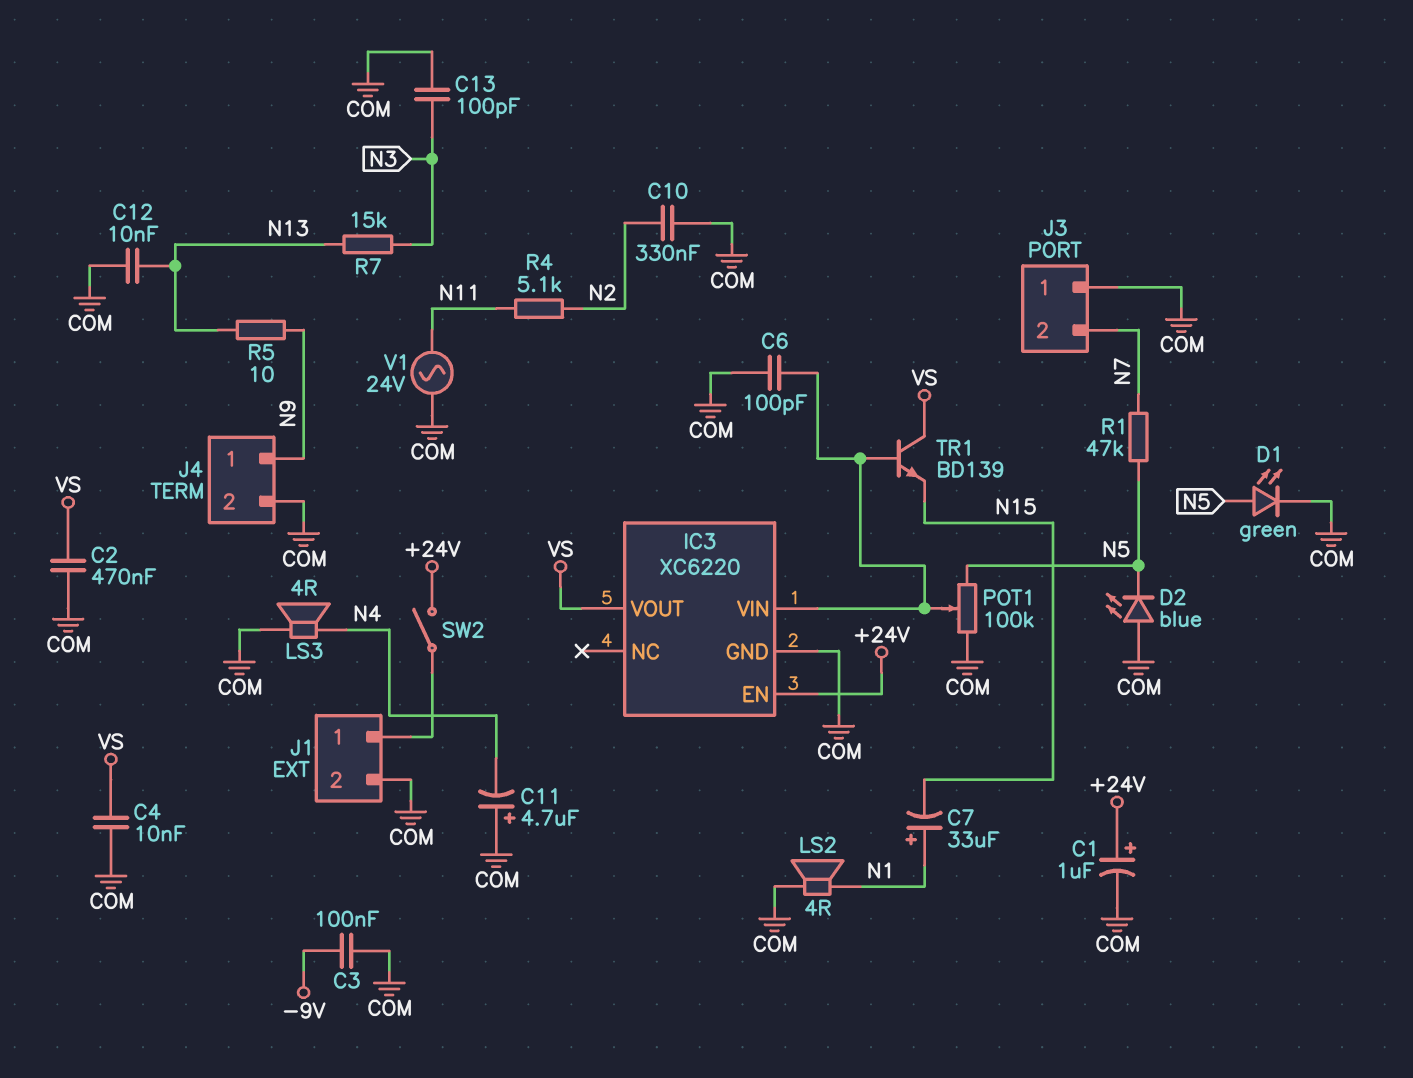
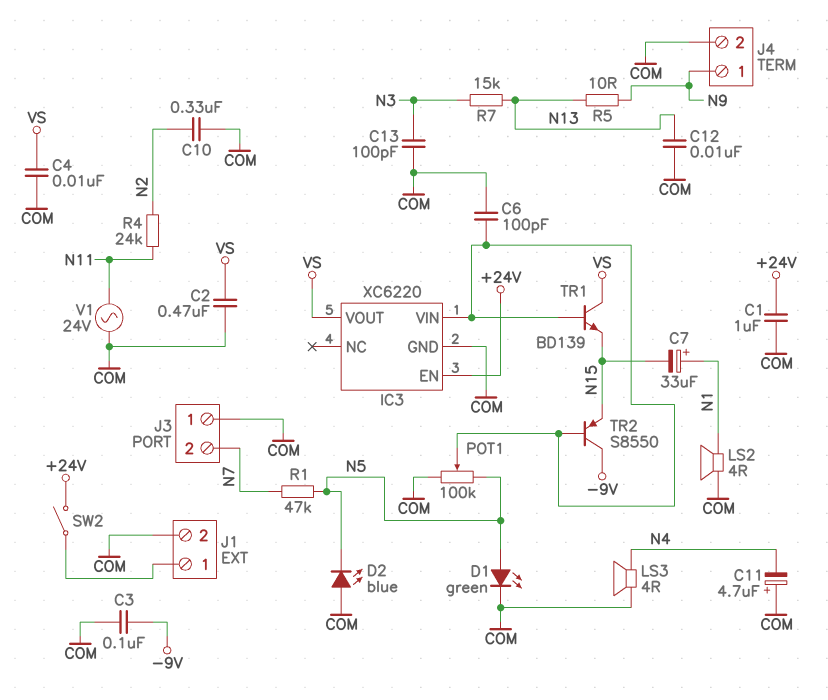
C1: 1uF (plus +24V, minus COM) -> 1uF (+24V, COM)
R4: 5.1k (N2, N11) -> 24k (N2, N11)
TR2: none -> PNP S8550 (B IC3/VIN, C -9V, E N15)

